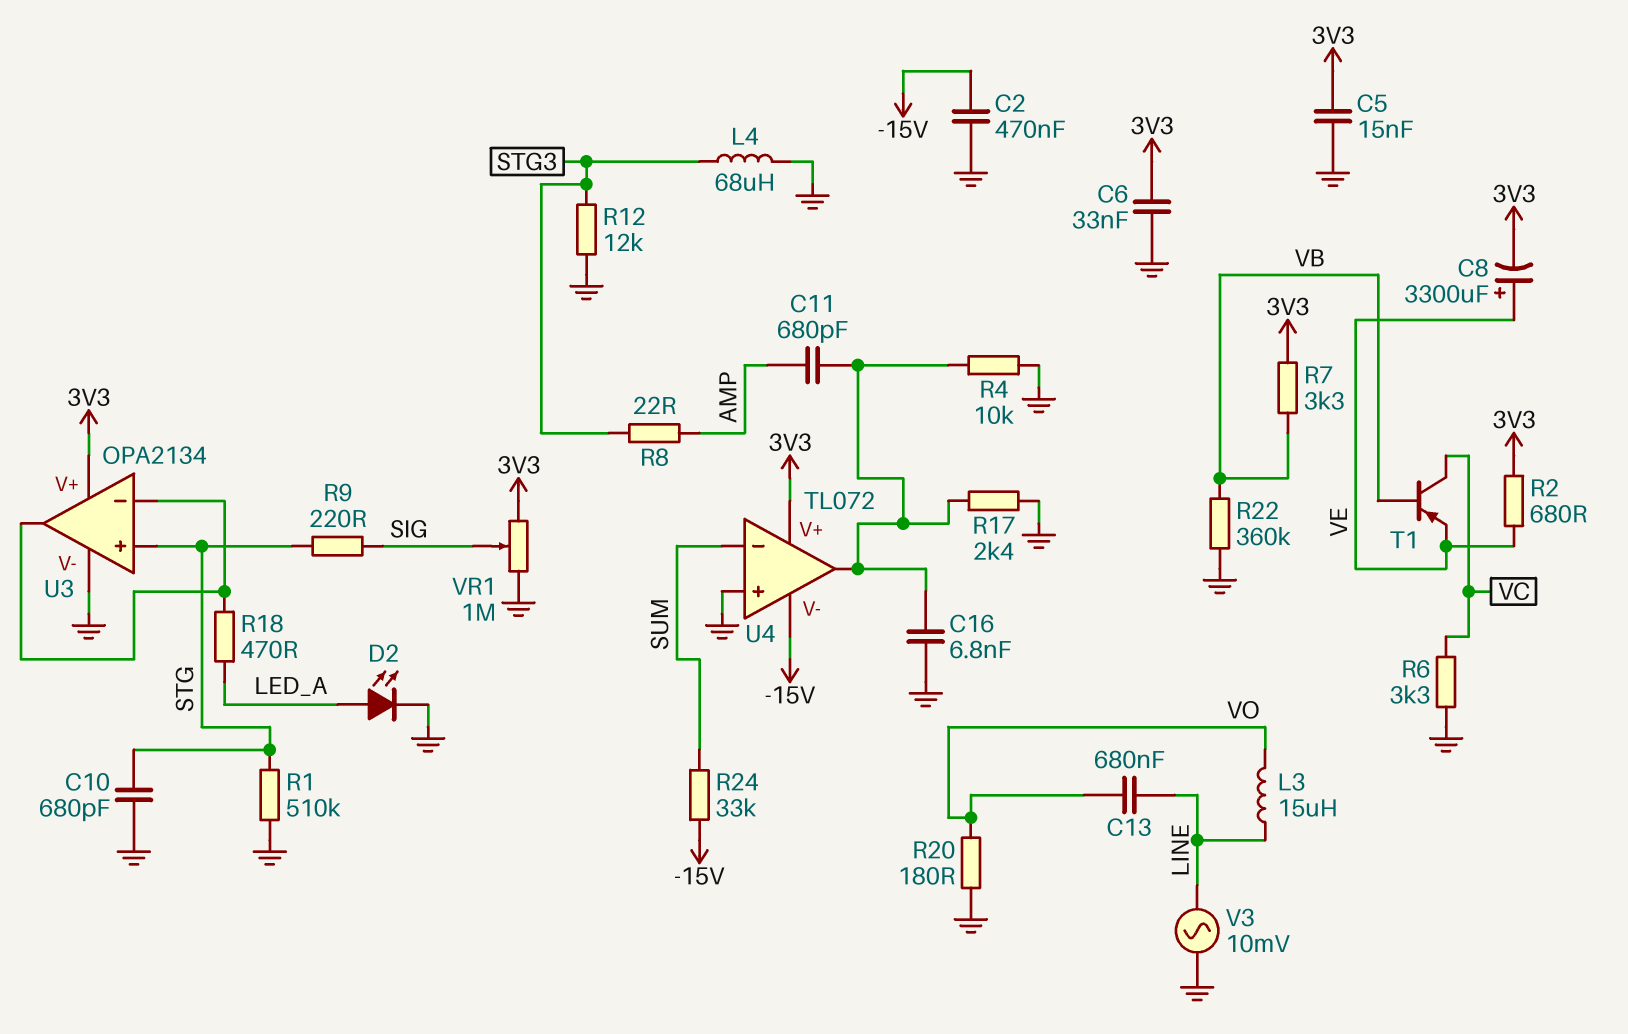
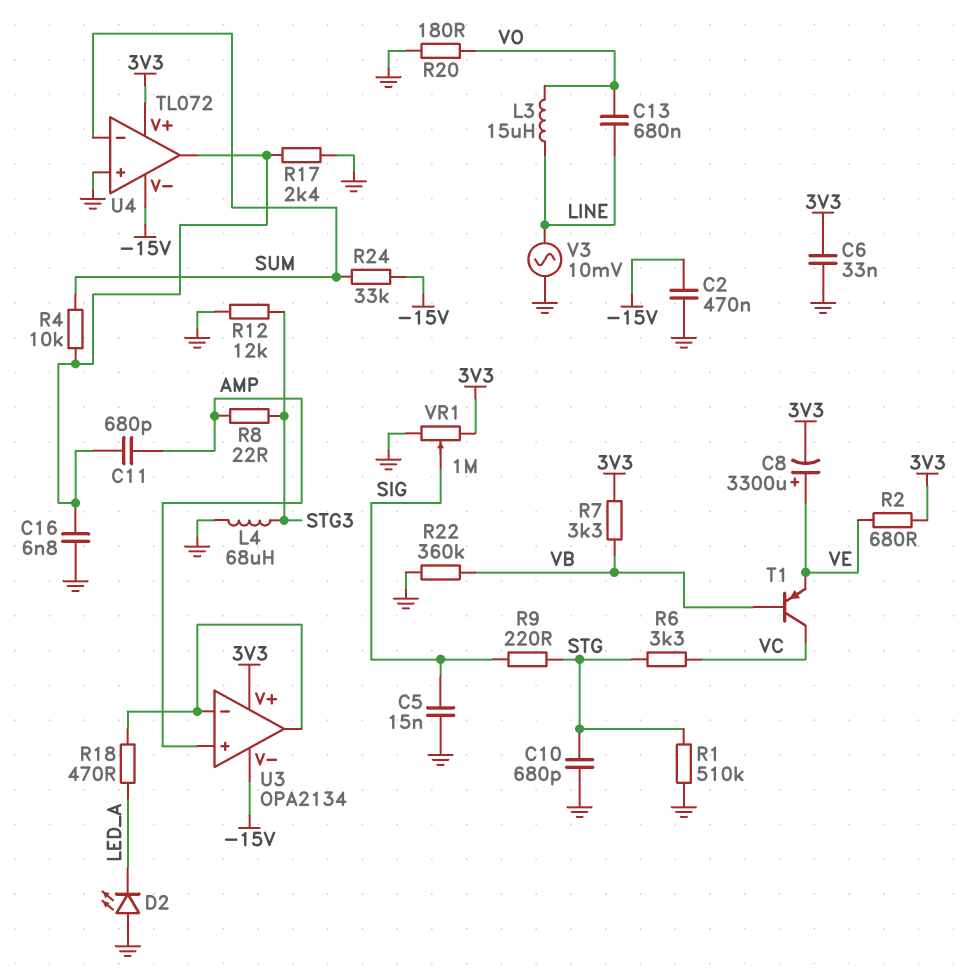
C5: 15nF (3V3, GND) -> 15nF (GND, SIG)
D2: LED (A LED_A, K GND) -> LED (A GND, K LED_A)
R4: 10k (GND, U4/out) -> 10k (SUM, U4/out)
R6: 3.3k (GND, VC) -> 3.3k (STG, VC)
U3 pin V-: GND -> -15V
U3 pin in+: STG -> AMP

